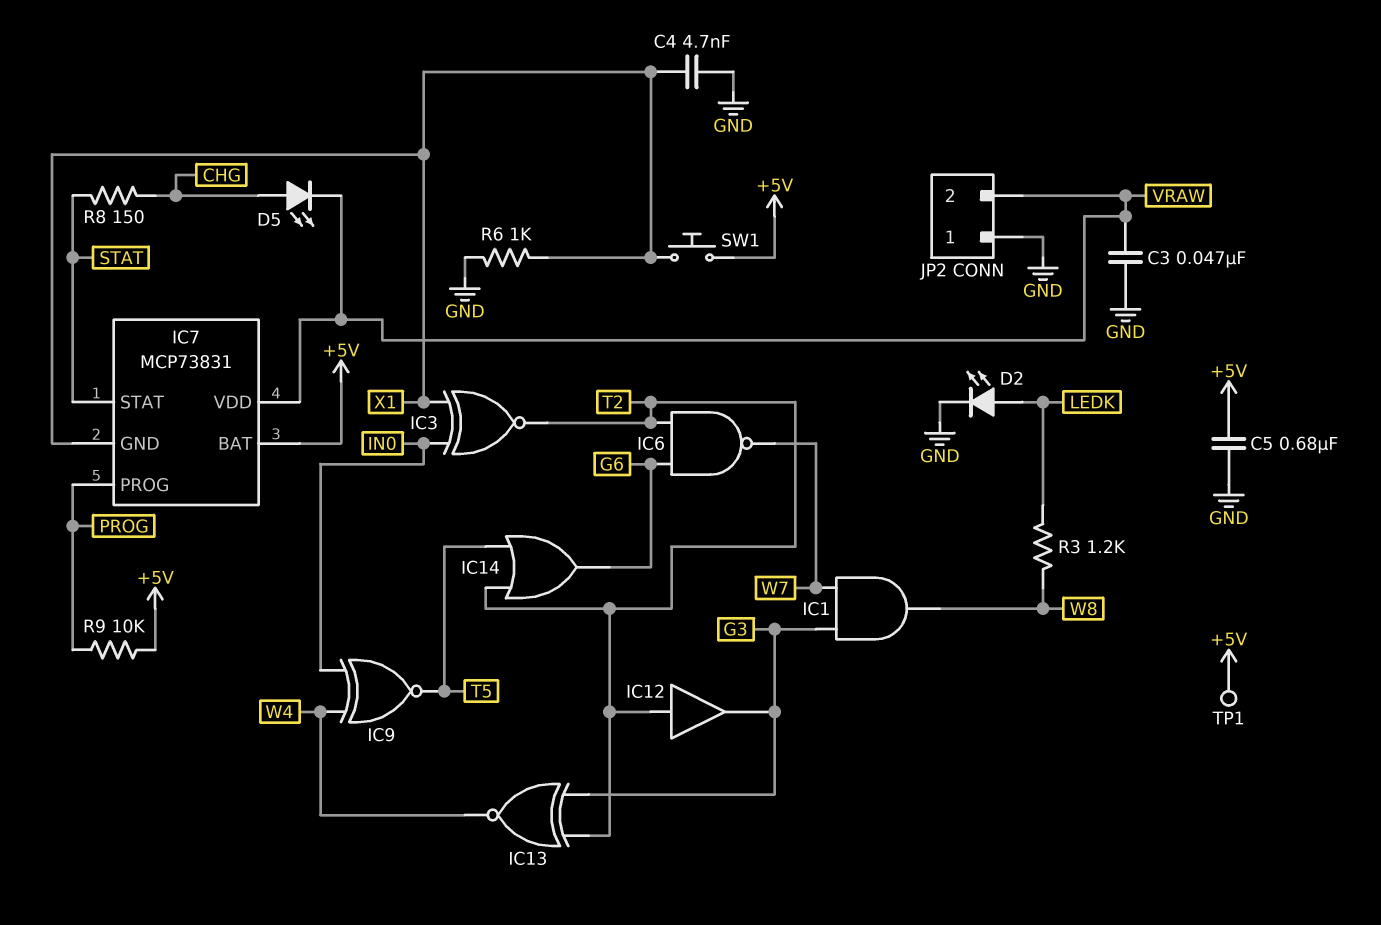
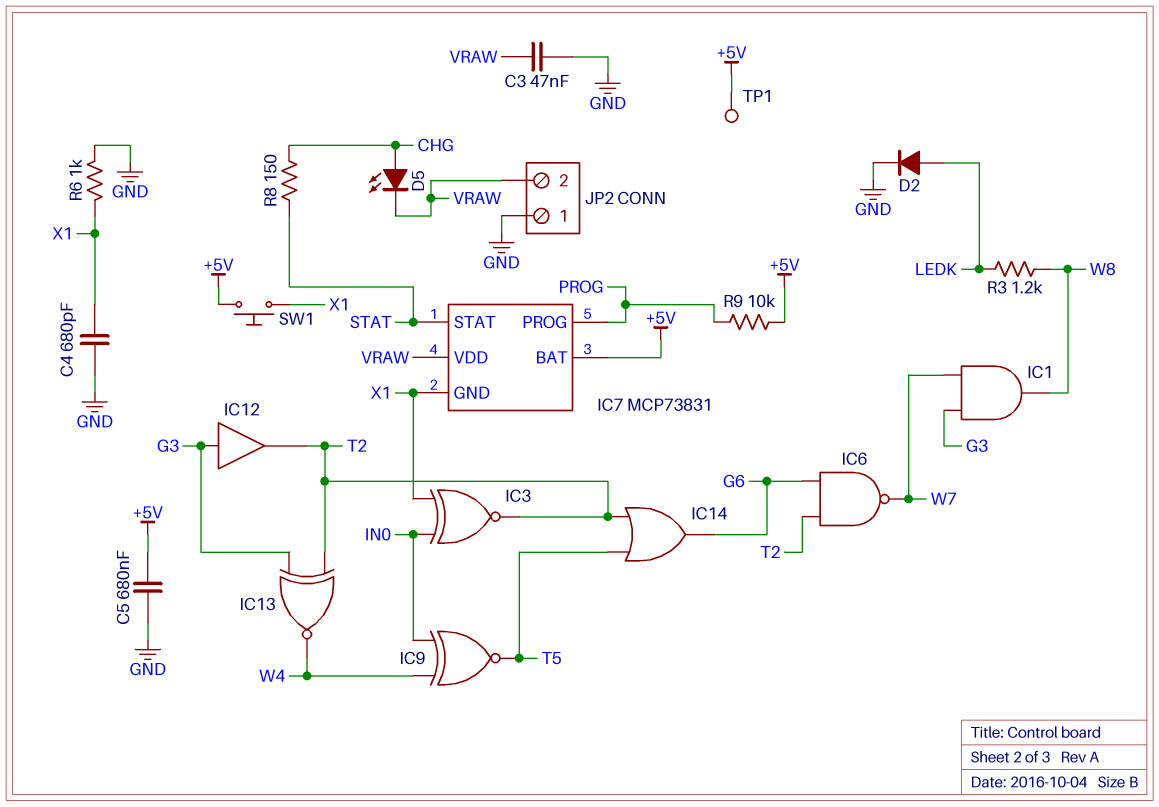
C4: 4.7nF (GND, X1) -> 680pF (GND, X1)
D2: LED (A LEDK, K GND) -> diode (A LEDK, K GND)
IC12: buffer (in T2, out G3) -> buffer (in G3, out T2)

